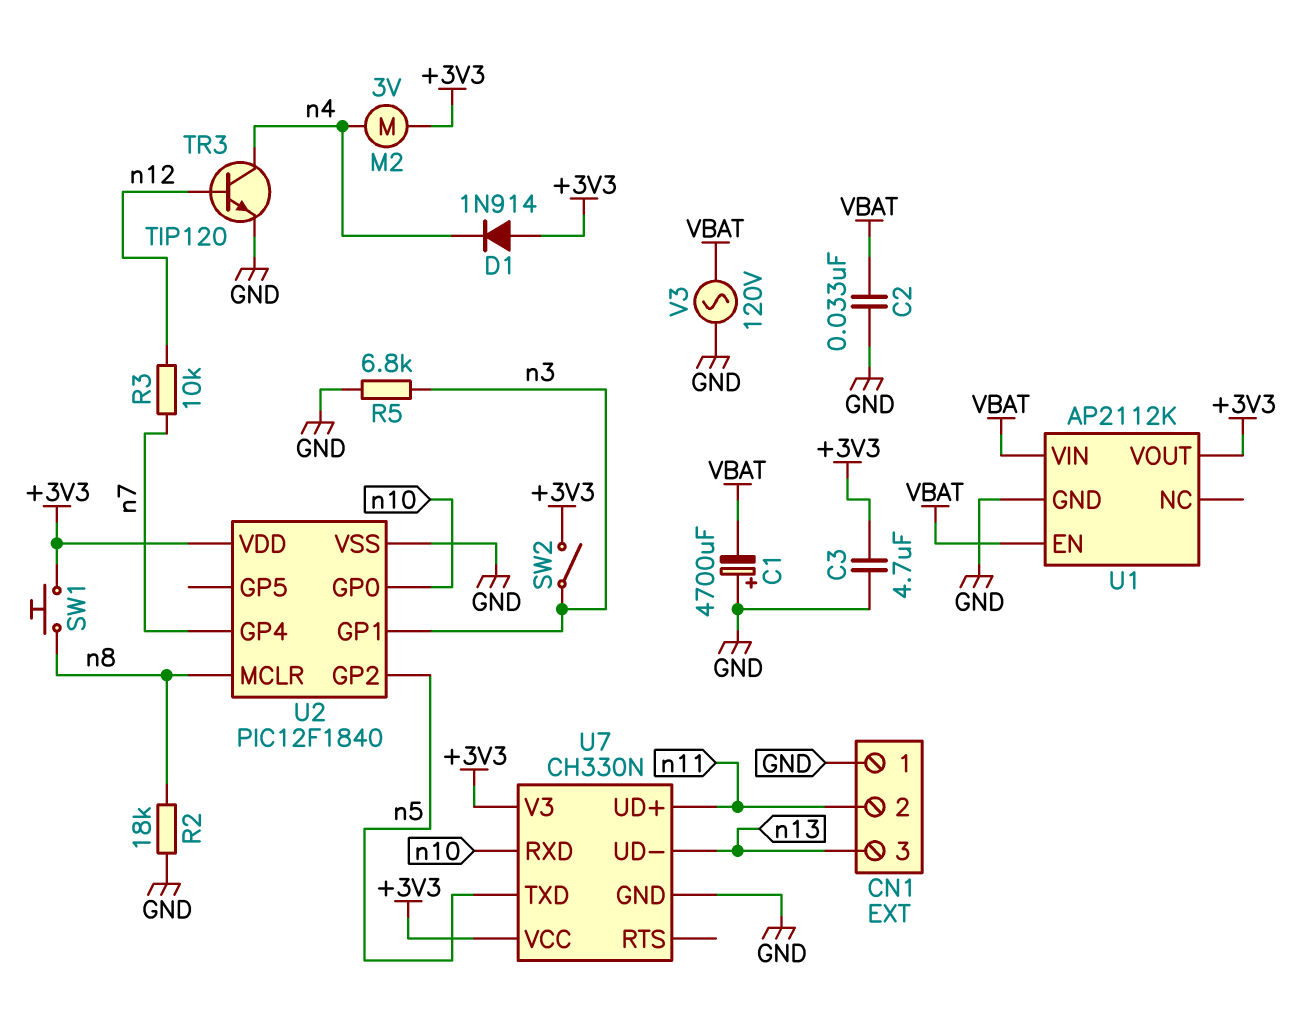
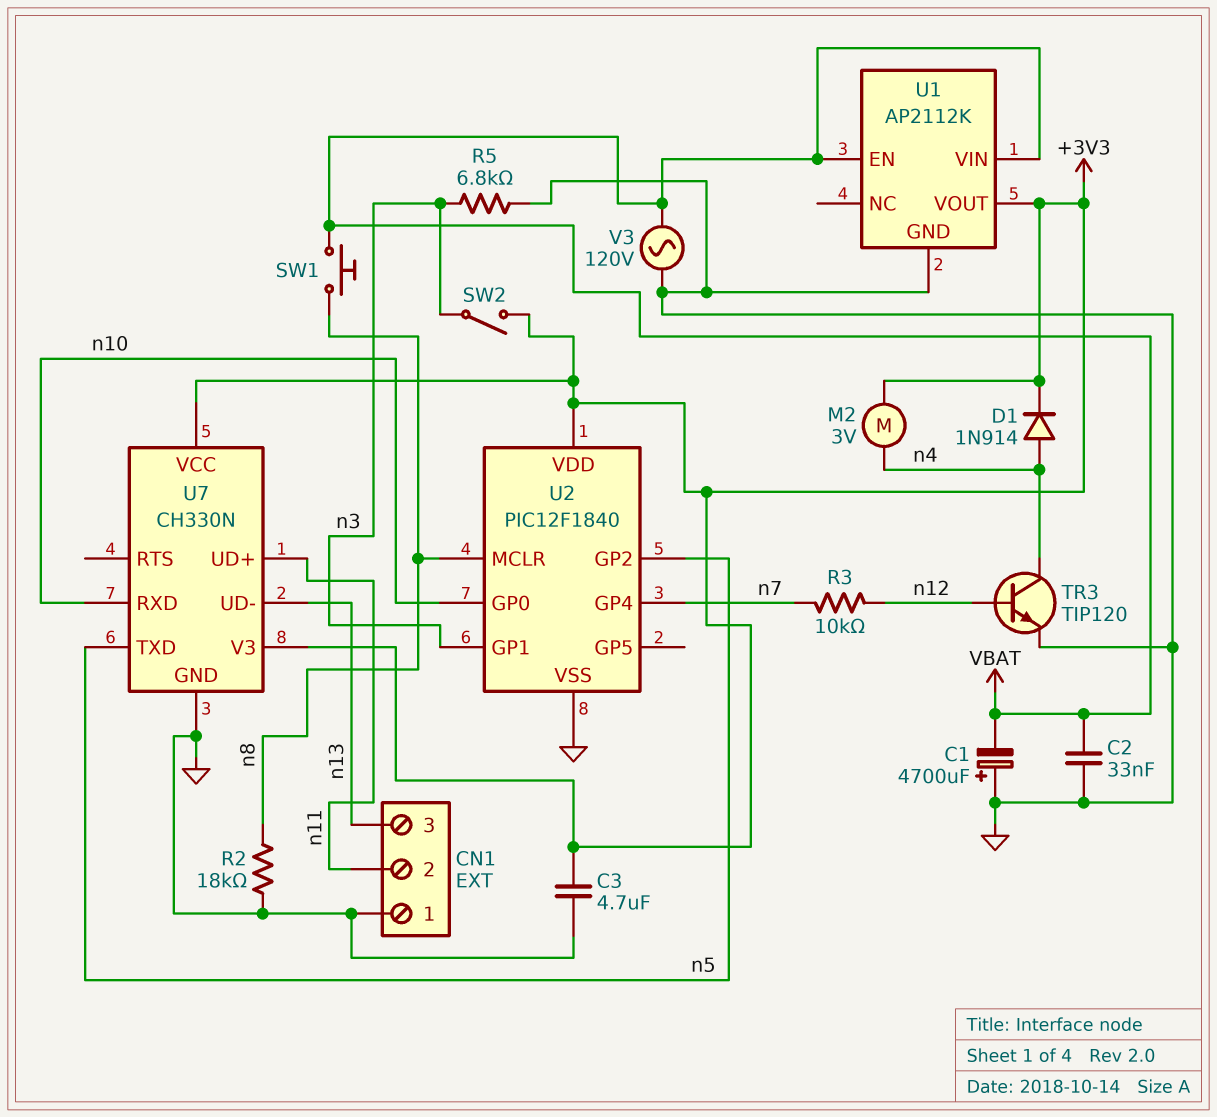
D1: diode 1N914 (A +3V3, K n4) -> diode 1N914 (A n4, K +3V3)
SW1: button (+3V3, n8) -> button (VBAT, n8)

